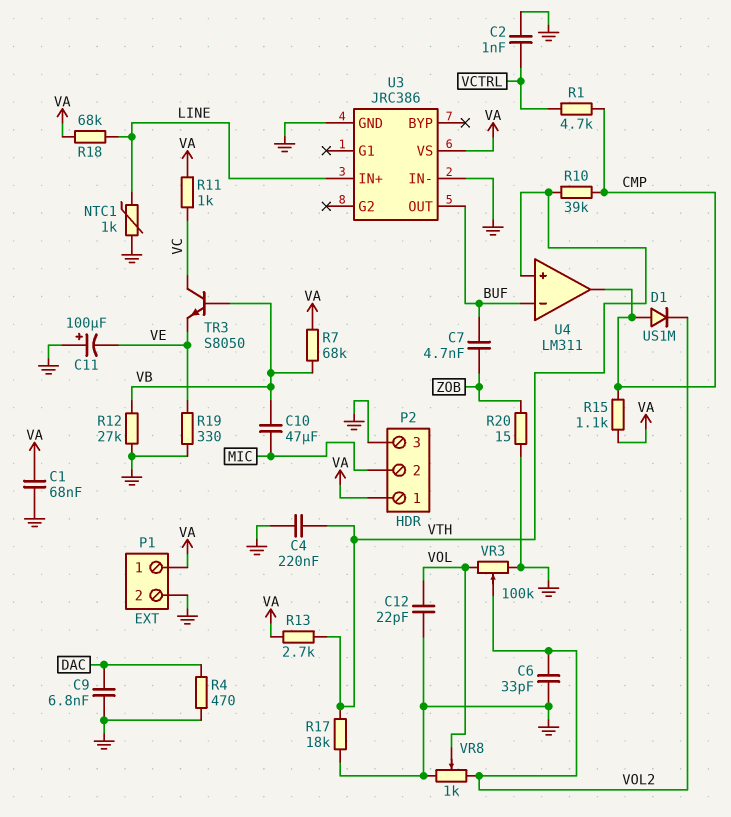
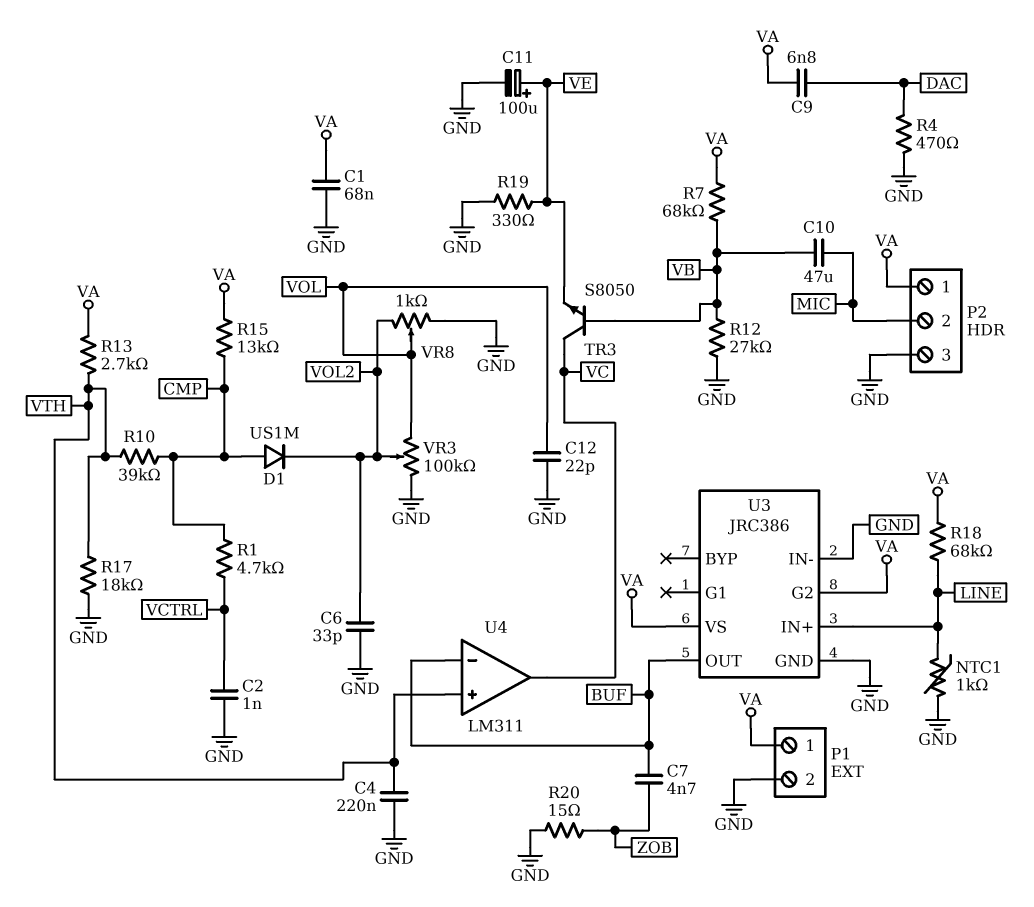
C9: 6.8nF (DAC, GND) -> 6.8nF (DAC, VA)
C11: 100uF (plus GND, minus VE) -> 100uF (plus VE, minus GND)
R11: 1k (VA, VC) -> none
R15: 1.1k (CMP, VA) -> 13k (CMP, VA)
U3 pin G2: none -> VA
U4 pin out: CMP -> VC

